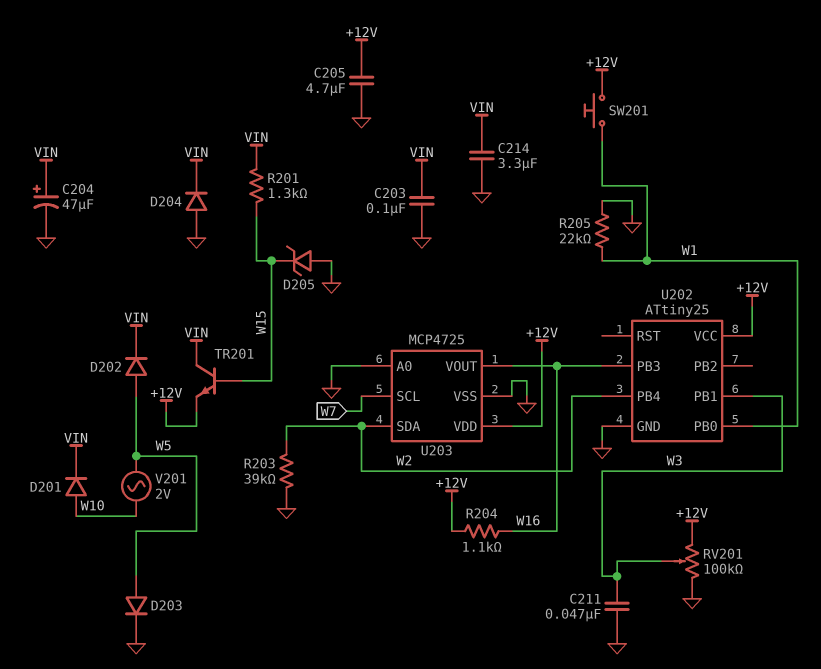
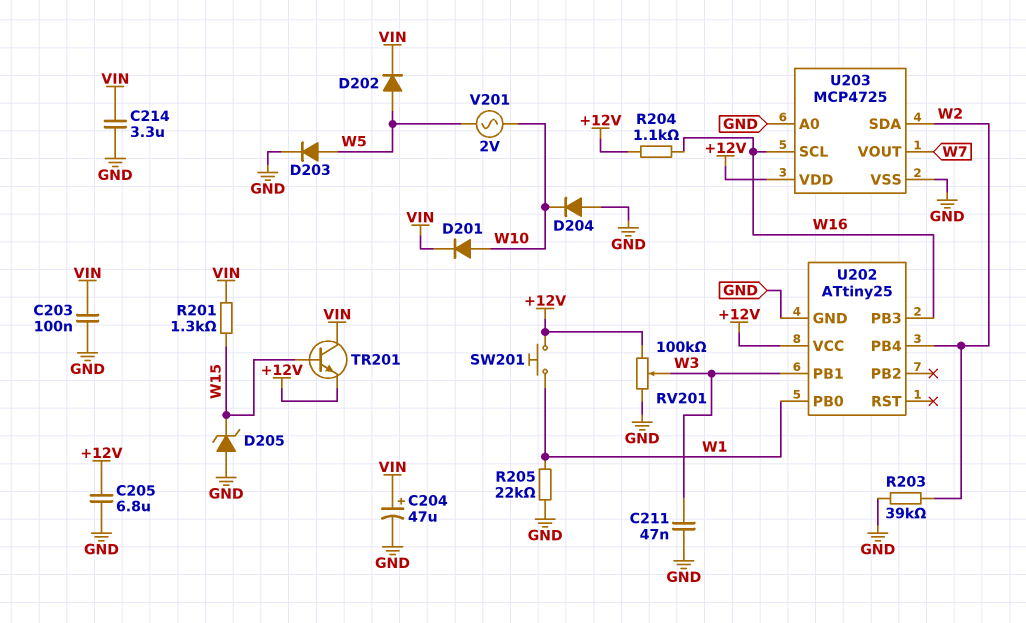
C205: 4.7uF (+12V, GND) -> 6.8uF (+12V, GND)
D204: diode (A GND, K VIN) -> diode (A GND, K W10)
U203 pin SCL: W7 -> W16
U203 pin VOUT: W16 -> W7

